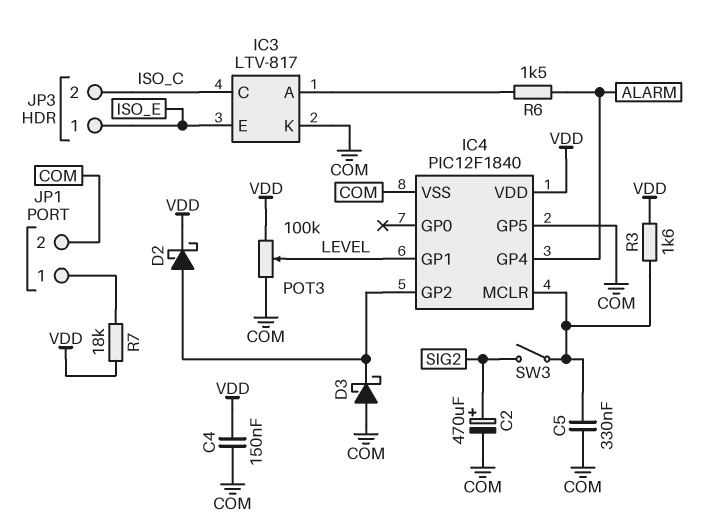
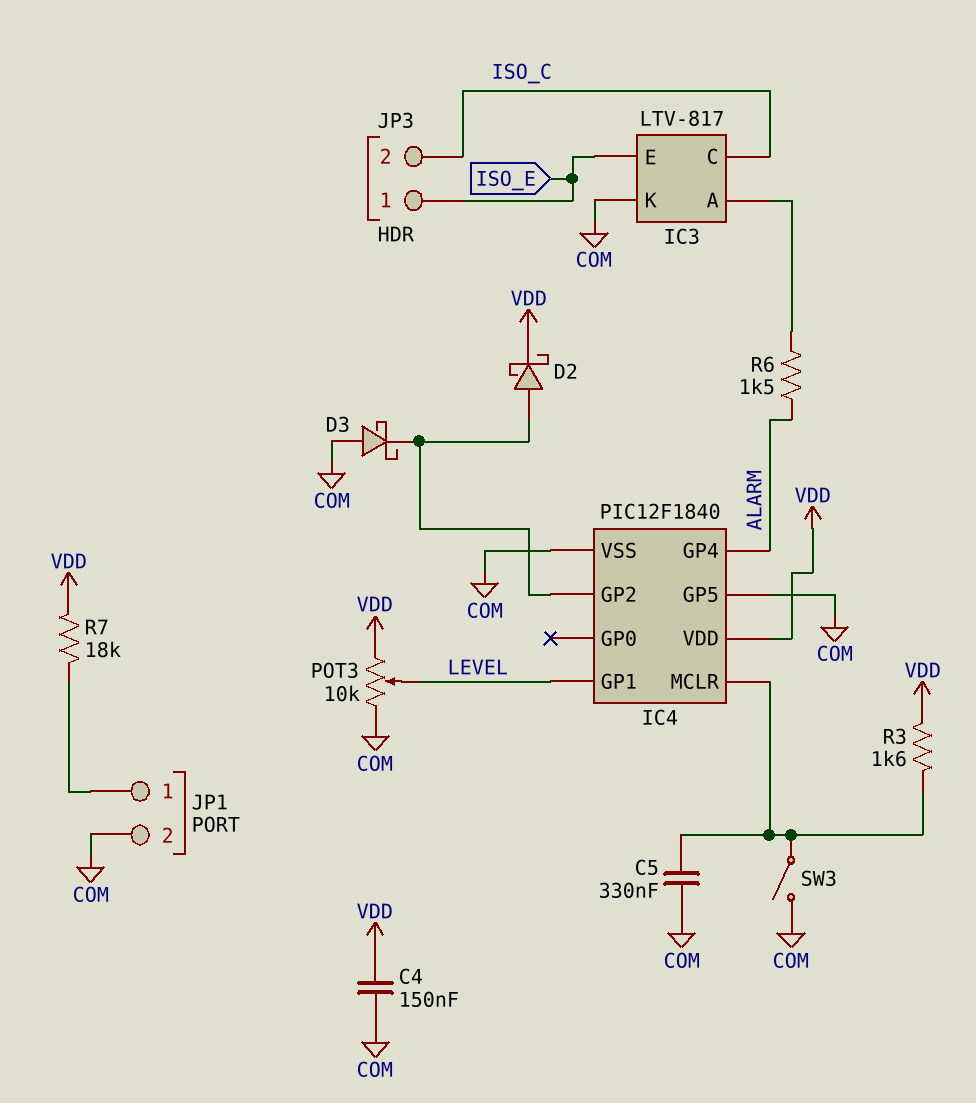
C2: 470uF (plus SIG2, minus COM) -> none
POT3: 100k (COM, VDD, wiper LEVEL) -> 10k (COM, VDD, wiper LEVEL)
SW3: switch (IC4/MCLR, SIG2) -> switch (COM, IC4/MCLR)

